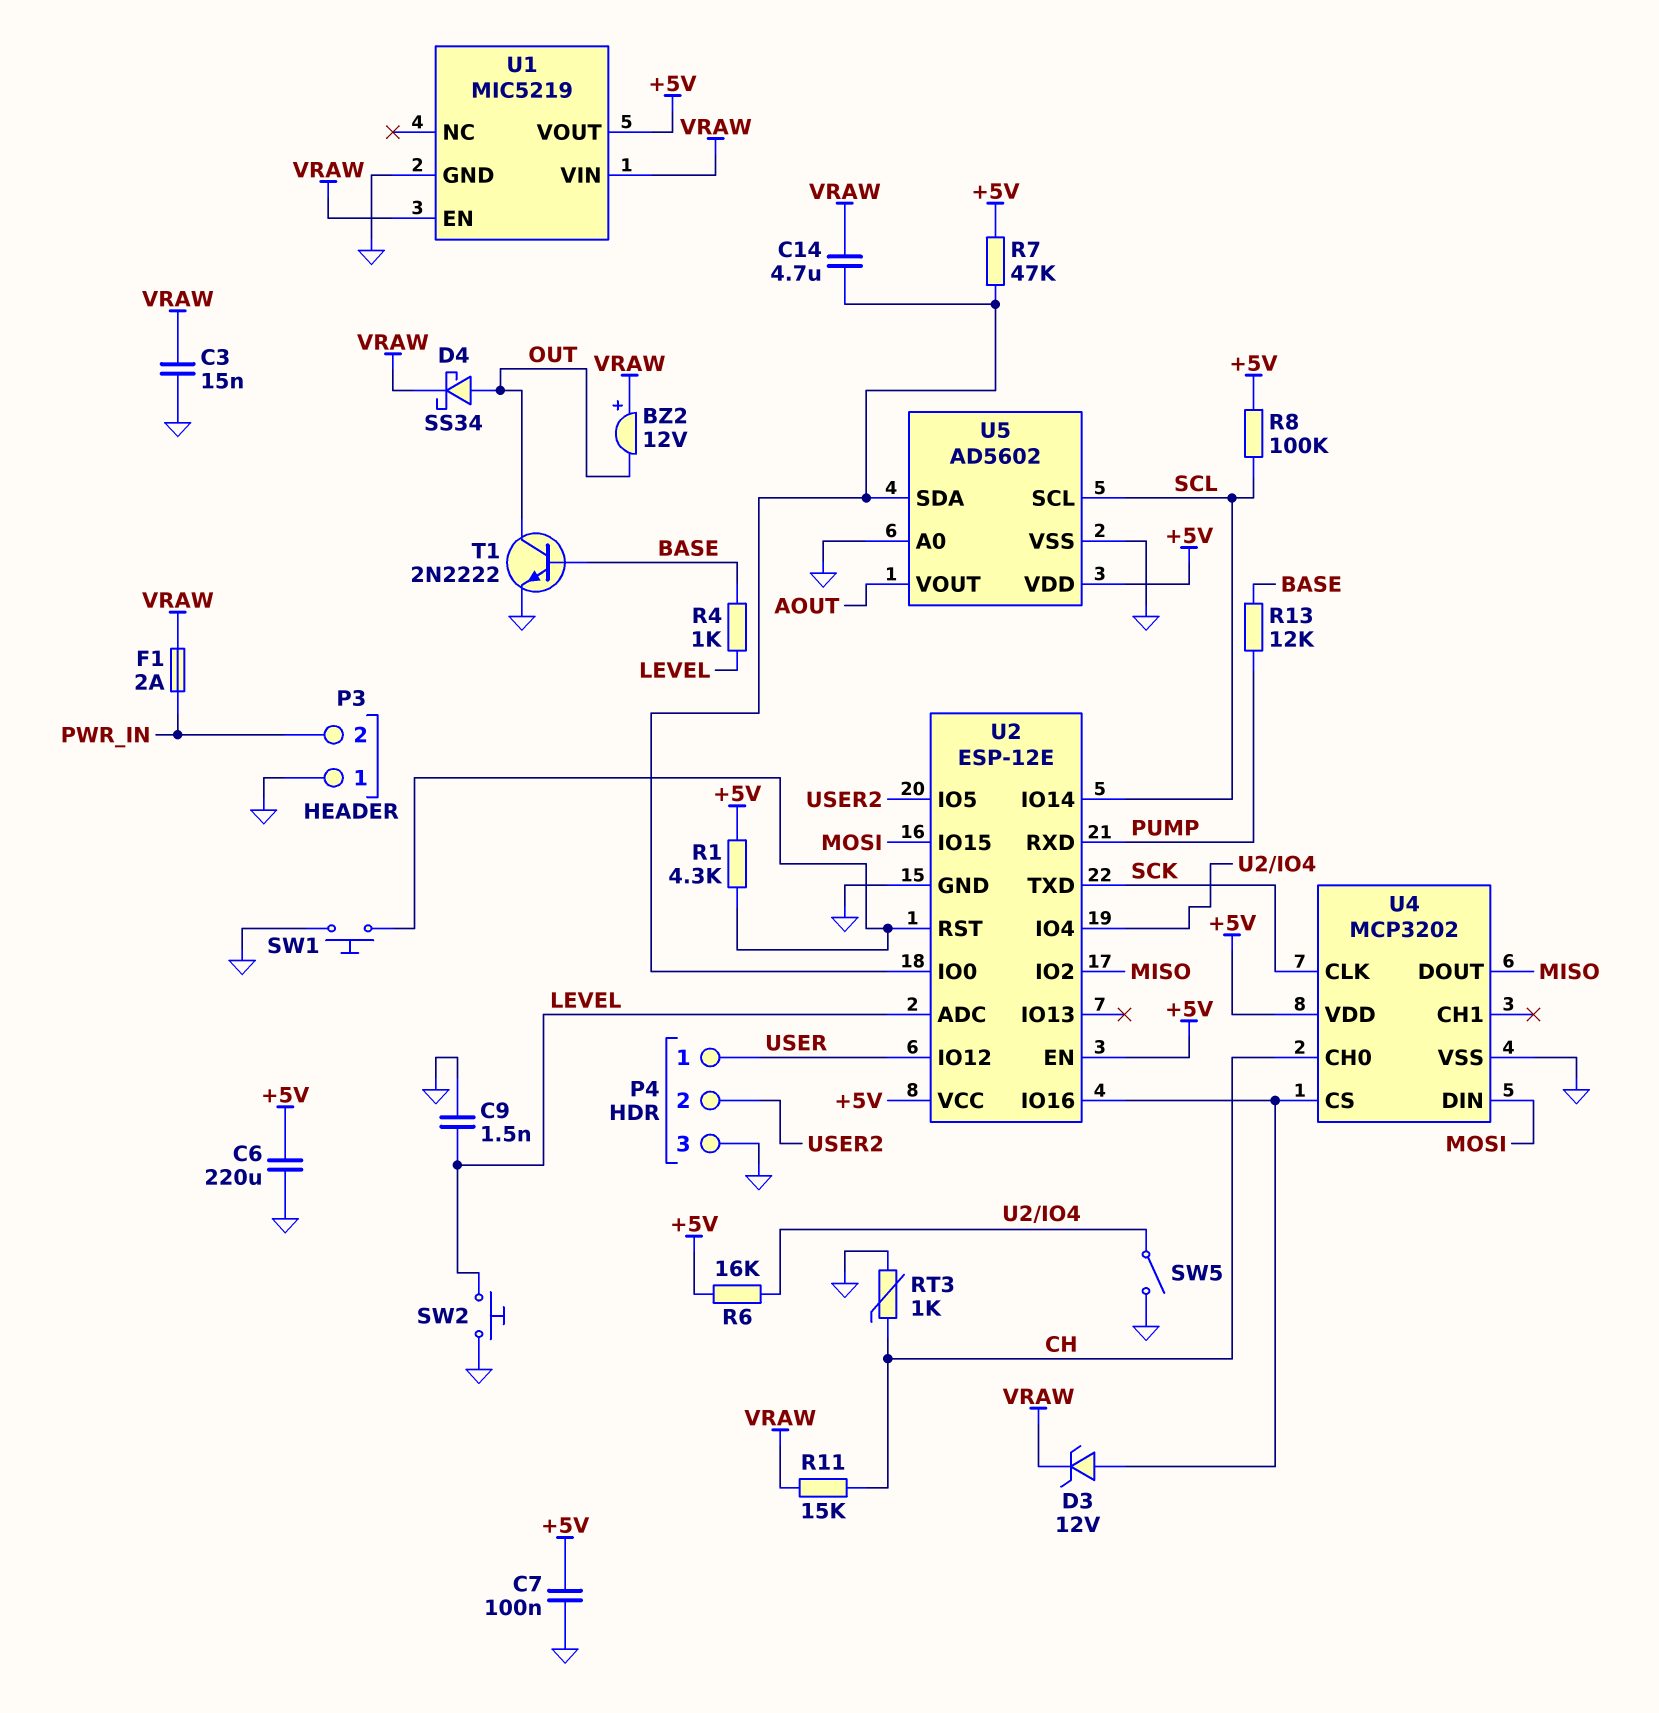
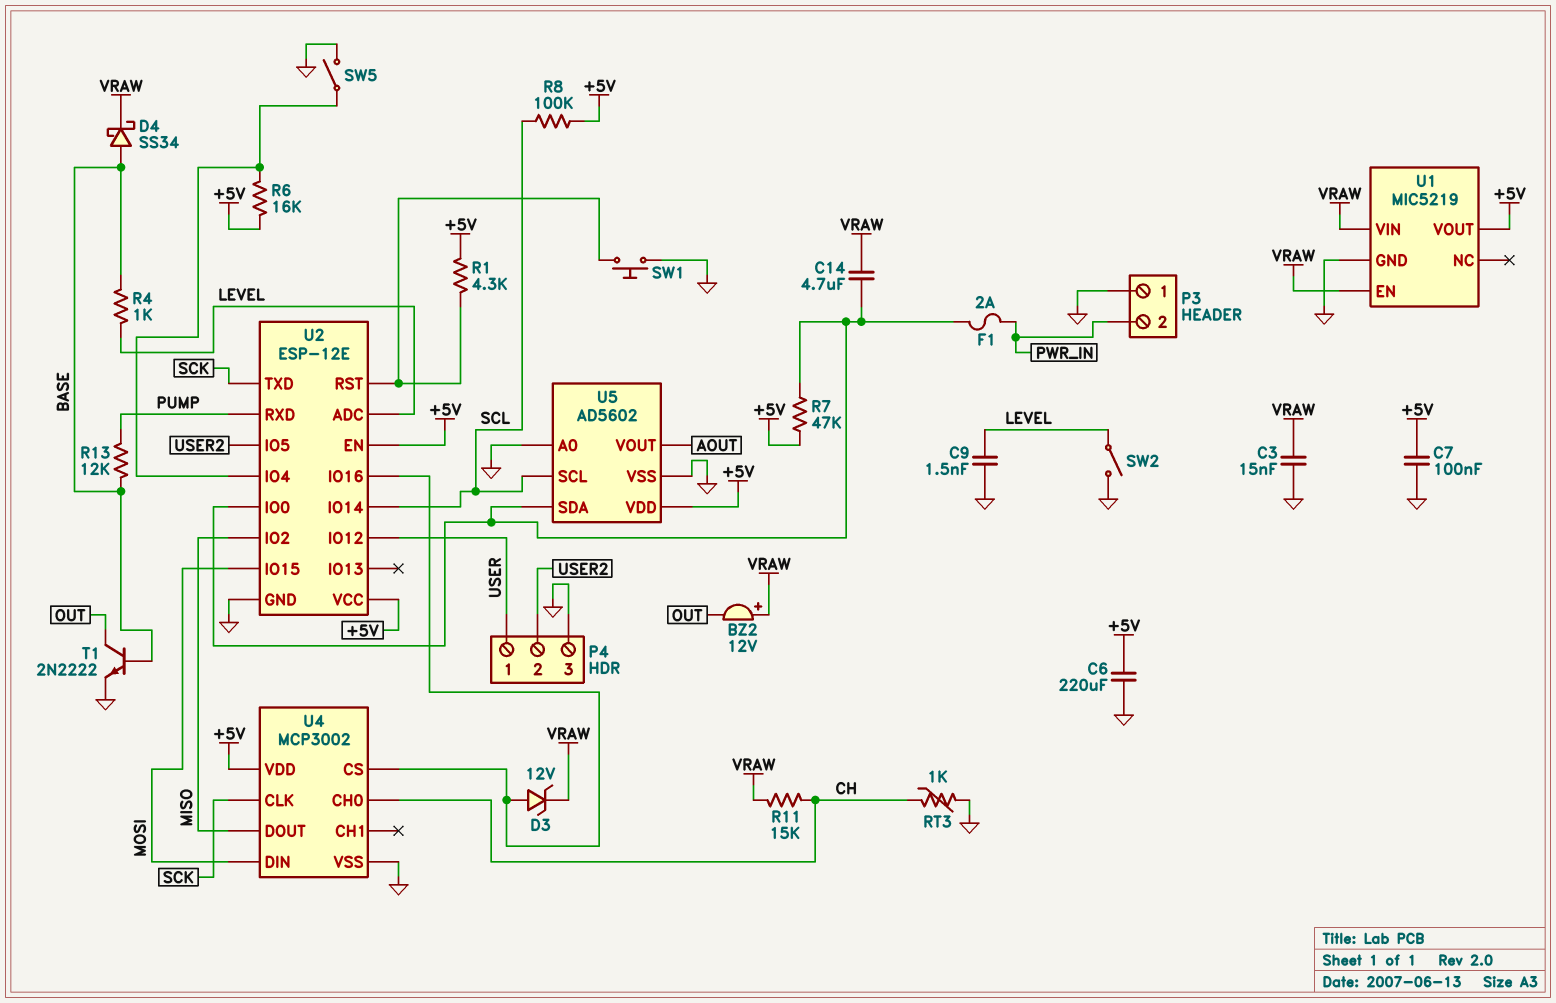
D4: schottky SS34 (A OUT, K VRAW) -> schottky SS34 (A BASE, K VRAW)
F1: 2A (PWR_IN, VRAW) -> 2A (PWR_IN, U2/IO0)
SW2: button (GND, LEVEL) -> switch (GND, LEVEL)
U4: MCP3202 -> MCP3002

